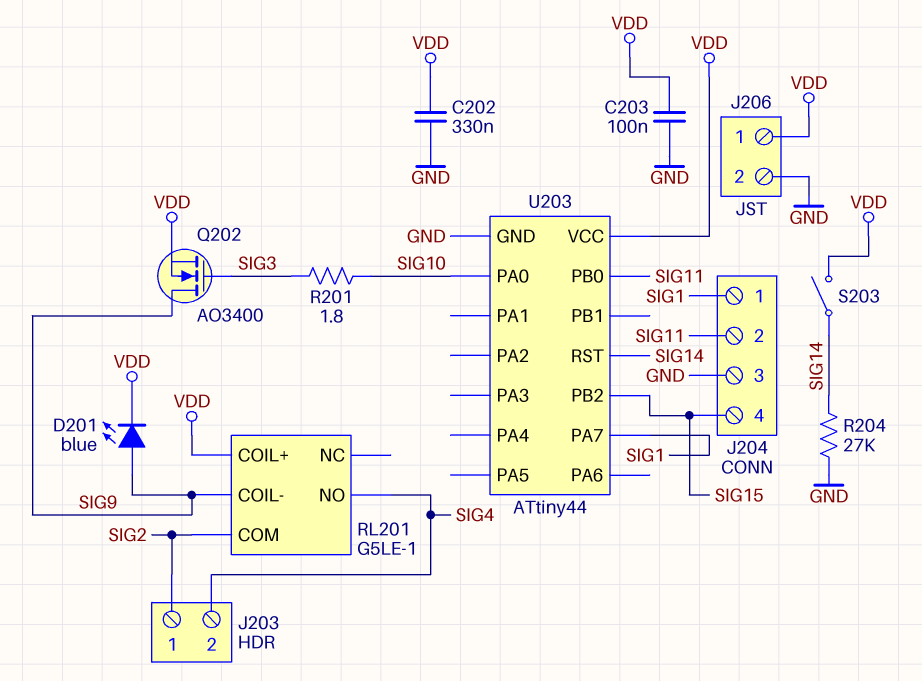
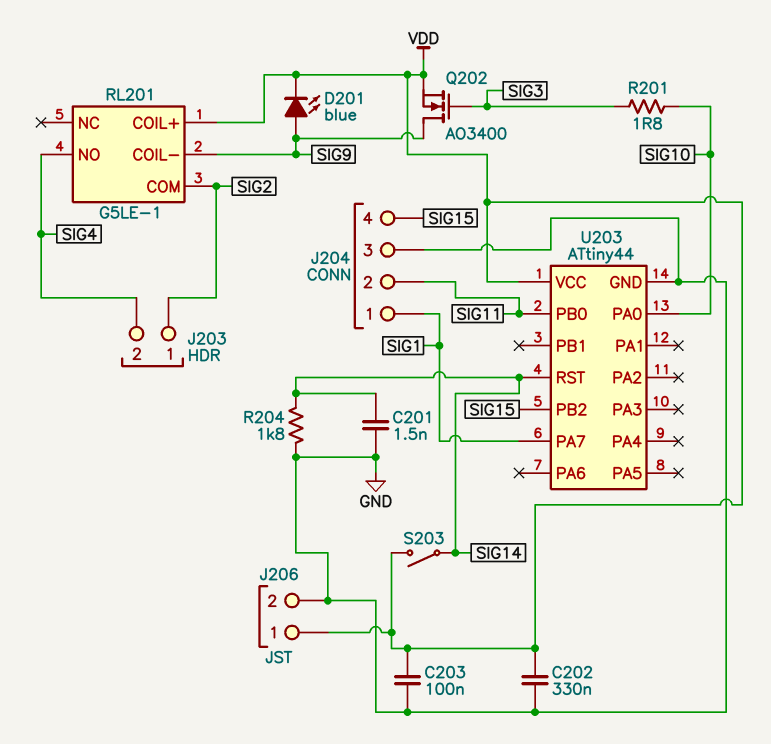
C201: none -> 1.5nF (GND, SIG14)
R204: 27k (GND, SIG14) -> 1.8k (GND, SIG14)

